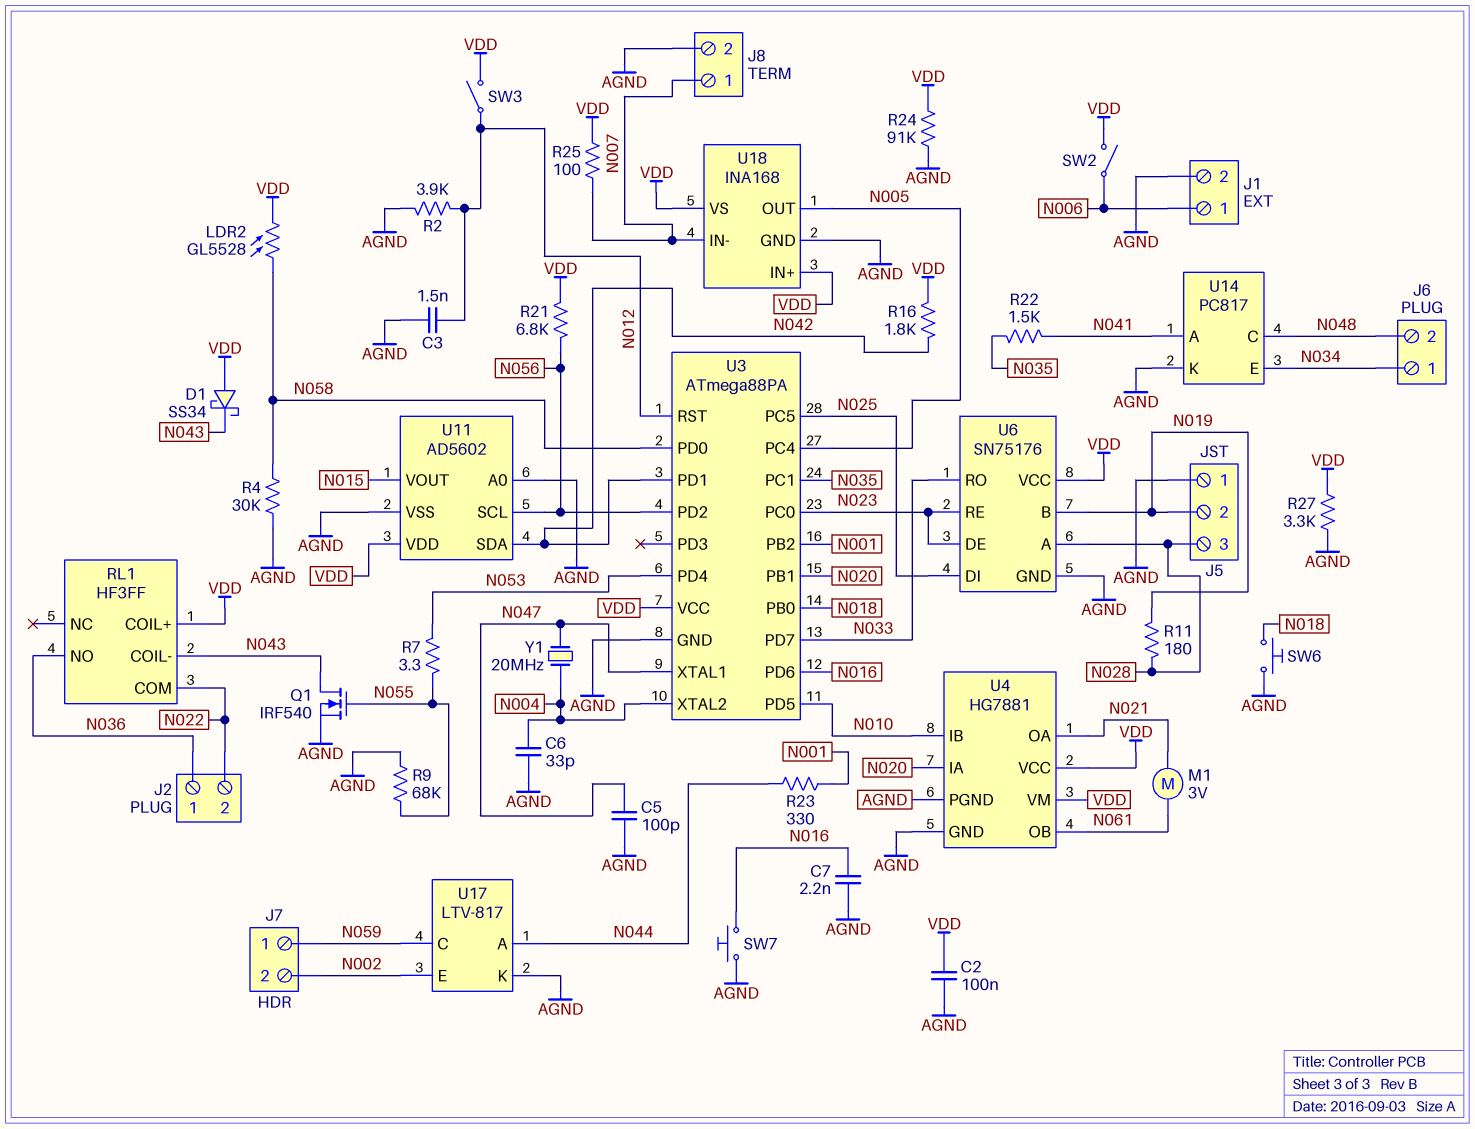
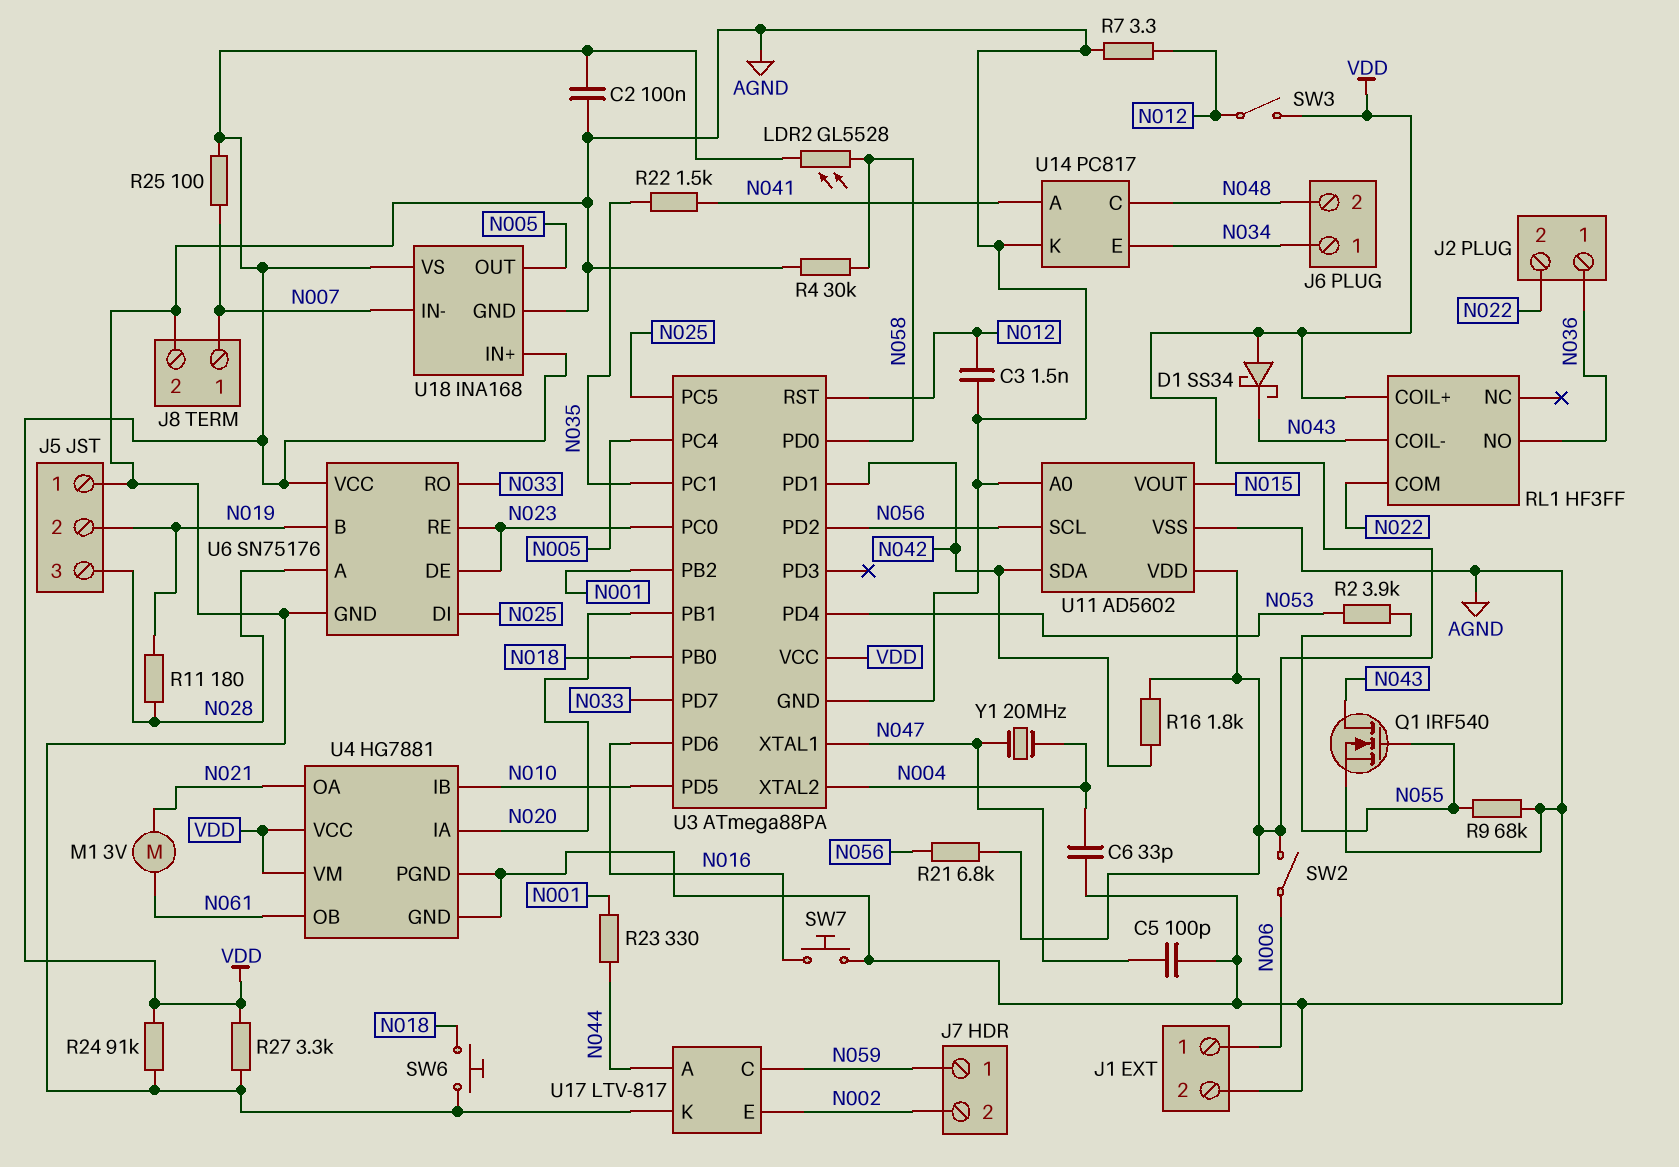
C7: 2.2nF (AGND, N016) -> none
R2: 3.9k (AGND, N012) -> 3.9k (N053, N055)
R7: 3.3 (N053, N055) -> 3.3 (AGND, N012)

